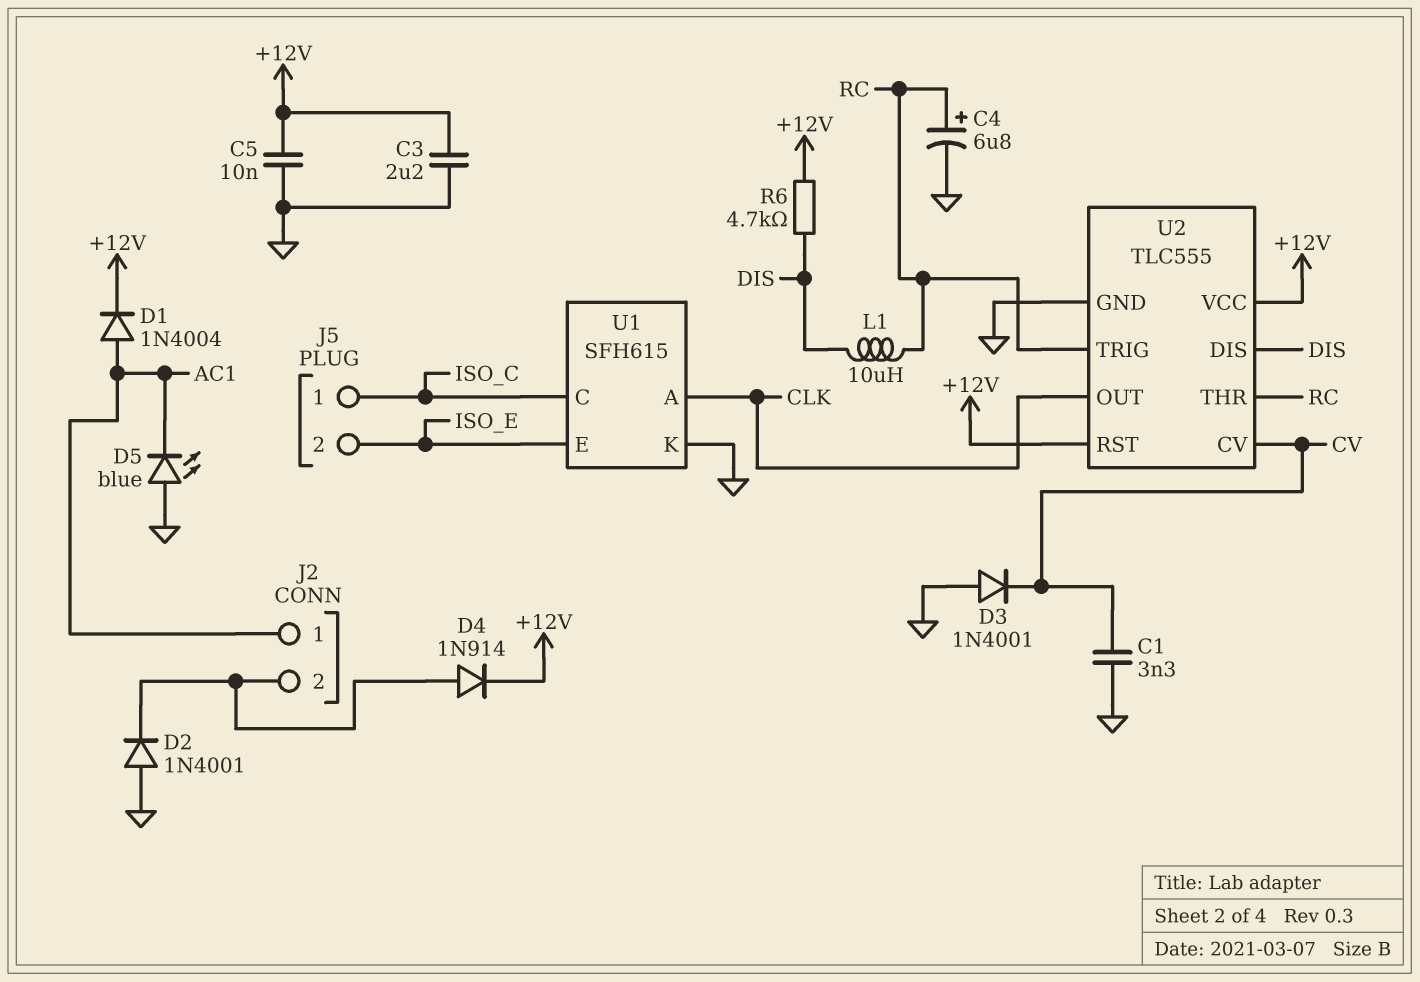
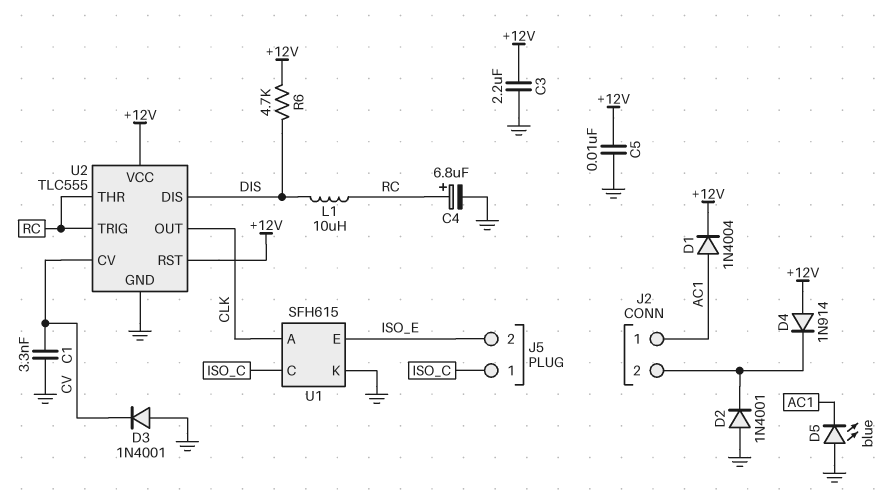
D4: diode 1N914 (A J2/2, K +12V) -> diode 1N914 (A +12V, K J2/2)

